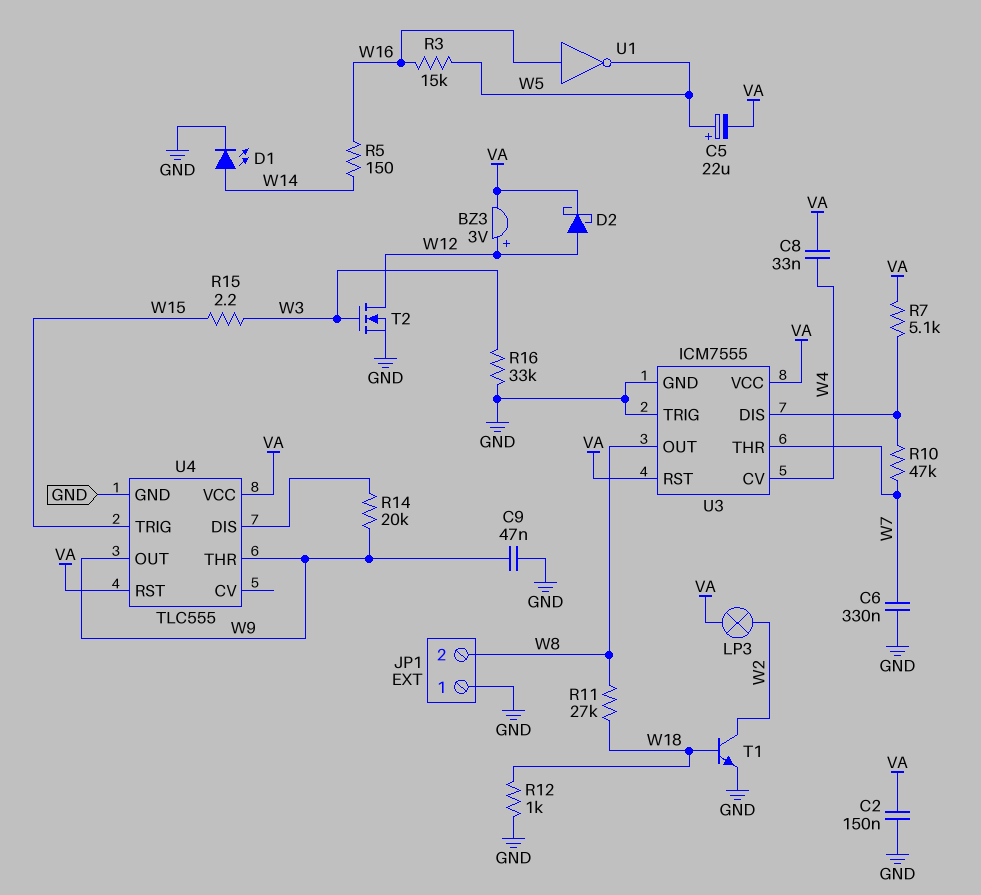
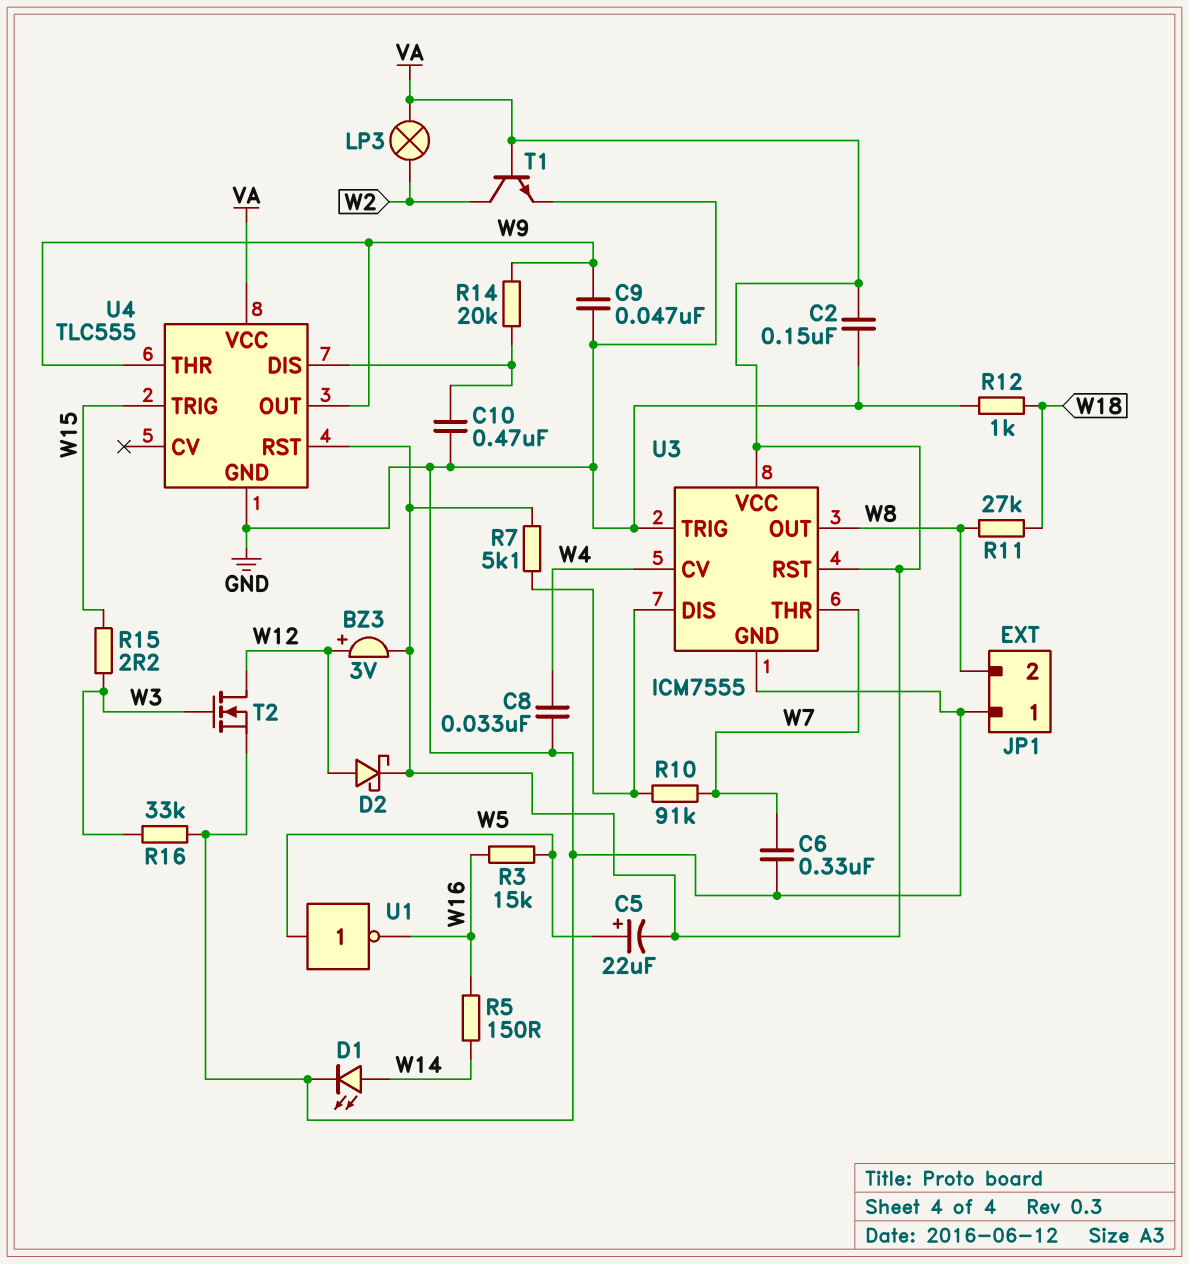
C8: 33nF (VA, W4) -> 33nF (GND, W4)
C10: none -> 470nF (GND, U4/DIS)
R10: 47k (U3/DIS, W7) -> 91k (U3/DIS, W7)
T1: NPN (B W18, C W2, E GND) -> NPN (B VA, C W2, E GND)
U1: NOT (in W16, out W5) -> NOT (in W5, out W16)

